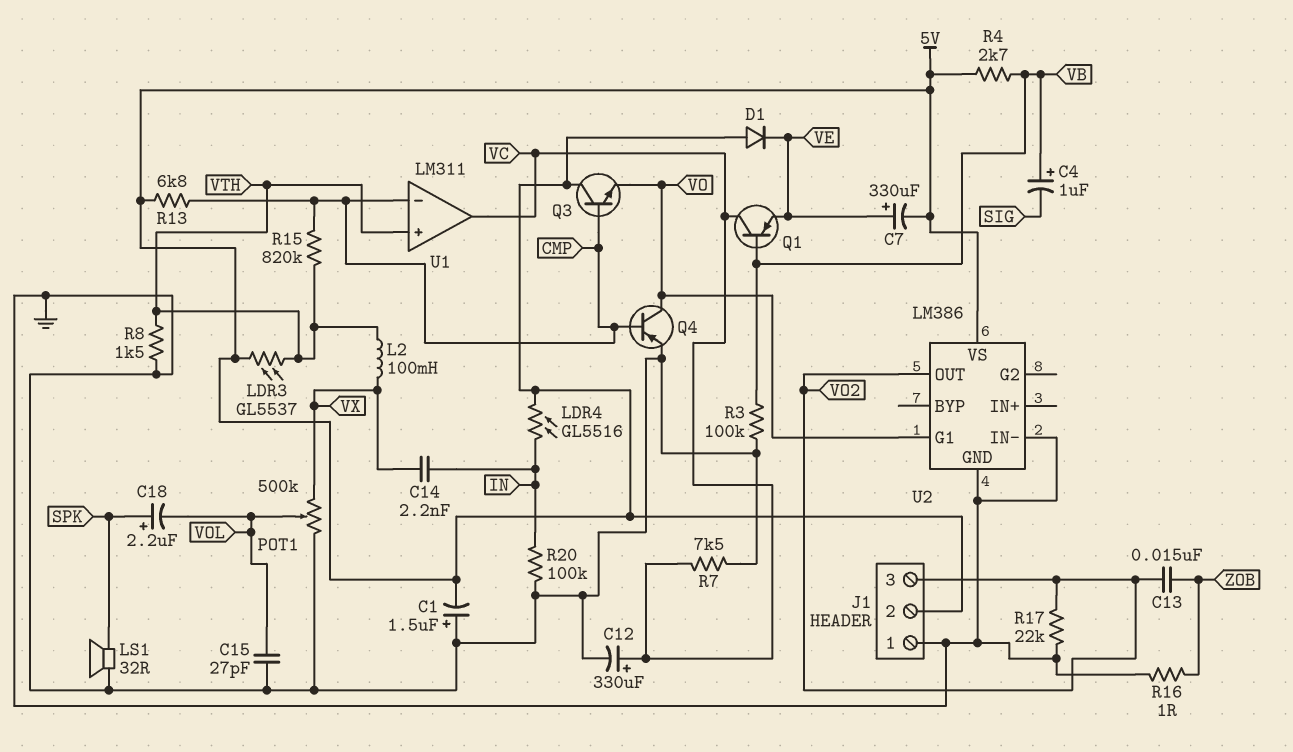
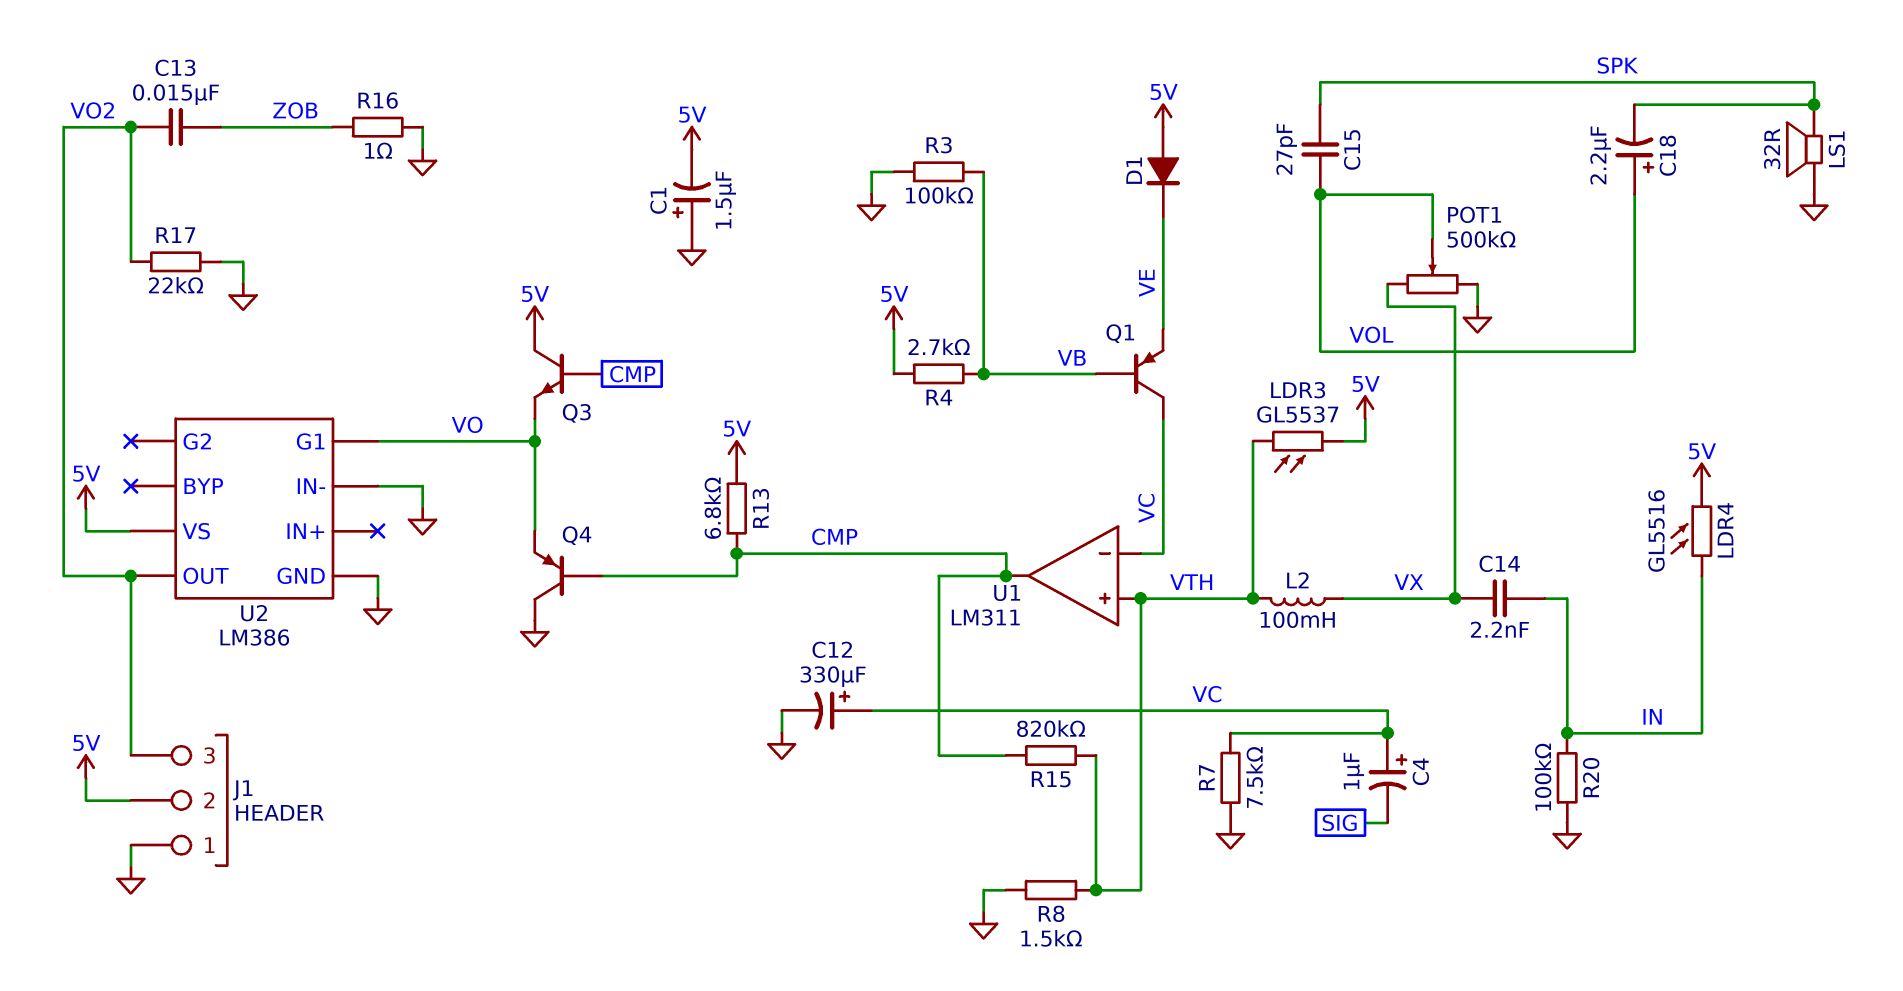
C4: 1uF (plus VB, minus SIG) -> 1uF (plus VC, minus SIG)
C7: 330uF (plus VE, minus 5V) -> none
C15: 27pF (GND, VOL) -> 27pF (SPK, VOL)
C18: 2.2uF (plus SPK, minus VOL) -> 2.2uF (plus VOL, minus SPK)
Q4: PNP (B CMP, C VO, E GND) -> PNP (B CMP, C GND, E VO)
U1 pin in-: CMP -> VC
U1 pin out: VC -> CMP

